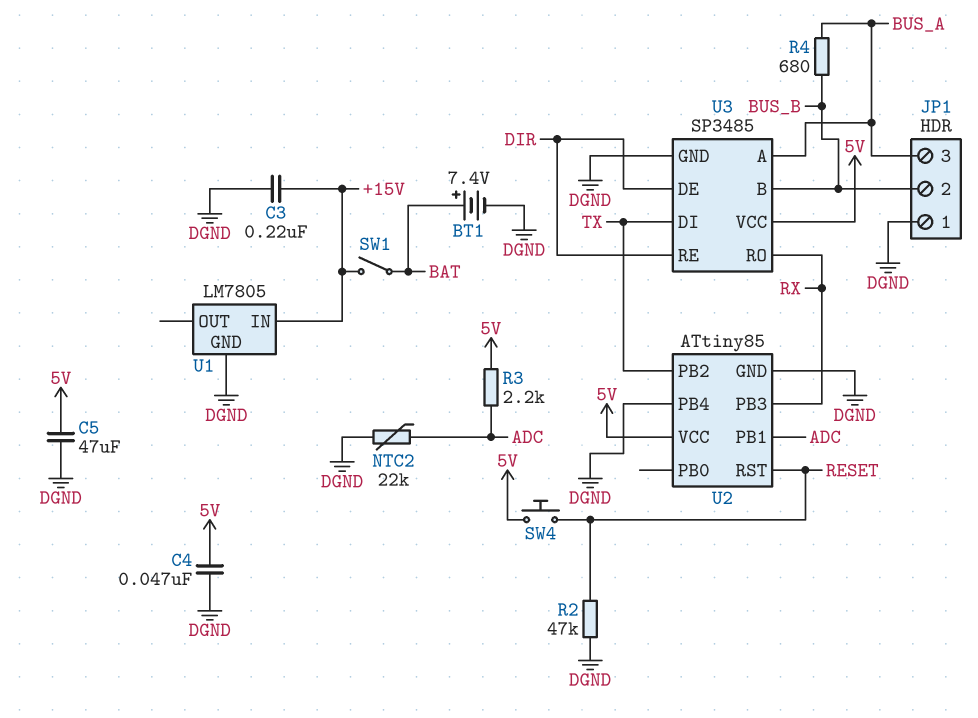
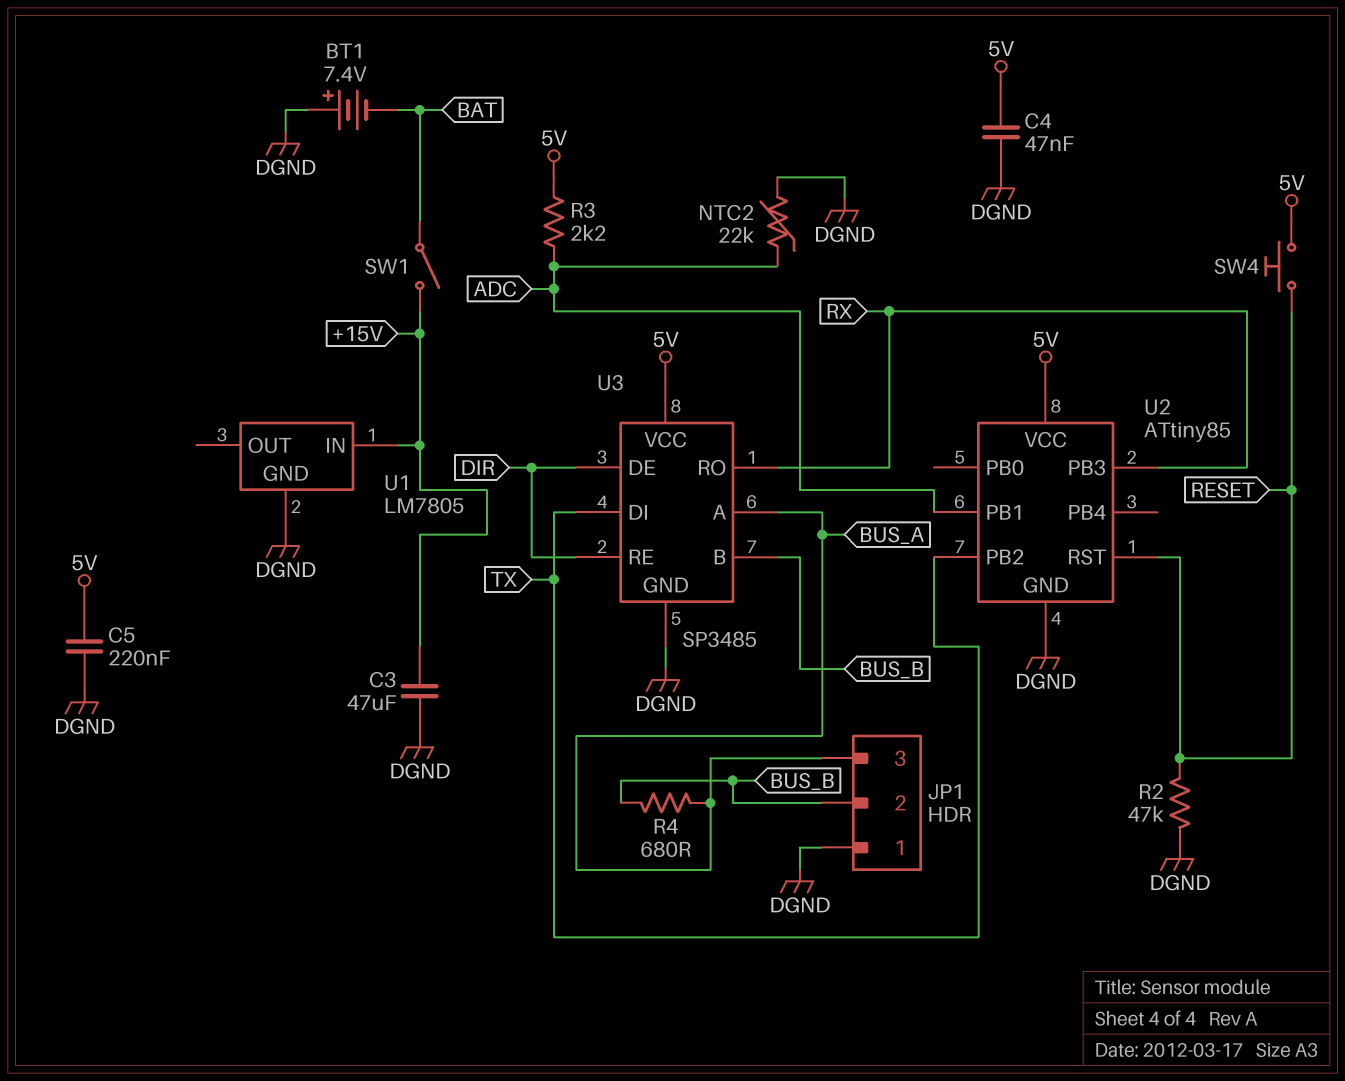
BT1: 7.4V (plus BAT, minus DGND) -> 7.4V (plus DGND, minus BAT)
C3: 220nF (+15V, DGND) -> 47uF (+15V, DGND)
C5: 47uF (5V, DGND) -> 220nF (5V, DGND)
U2 pin PB4: DGND -> none

